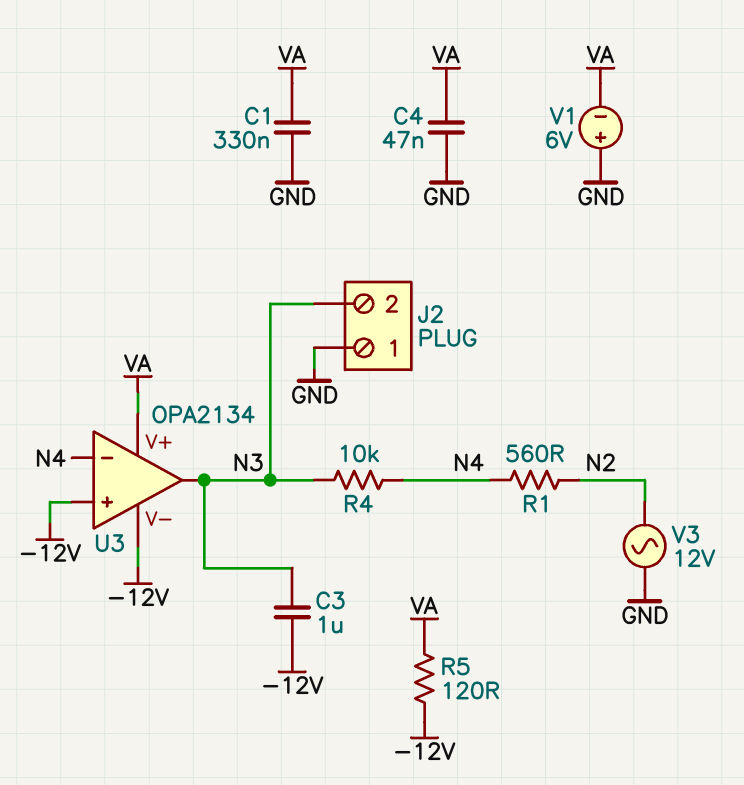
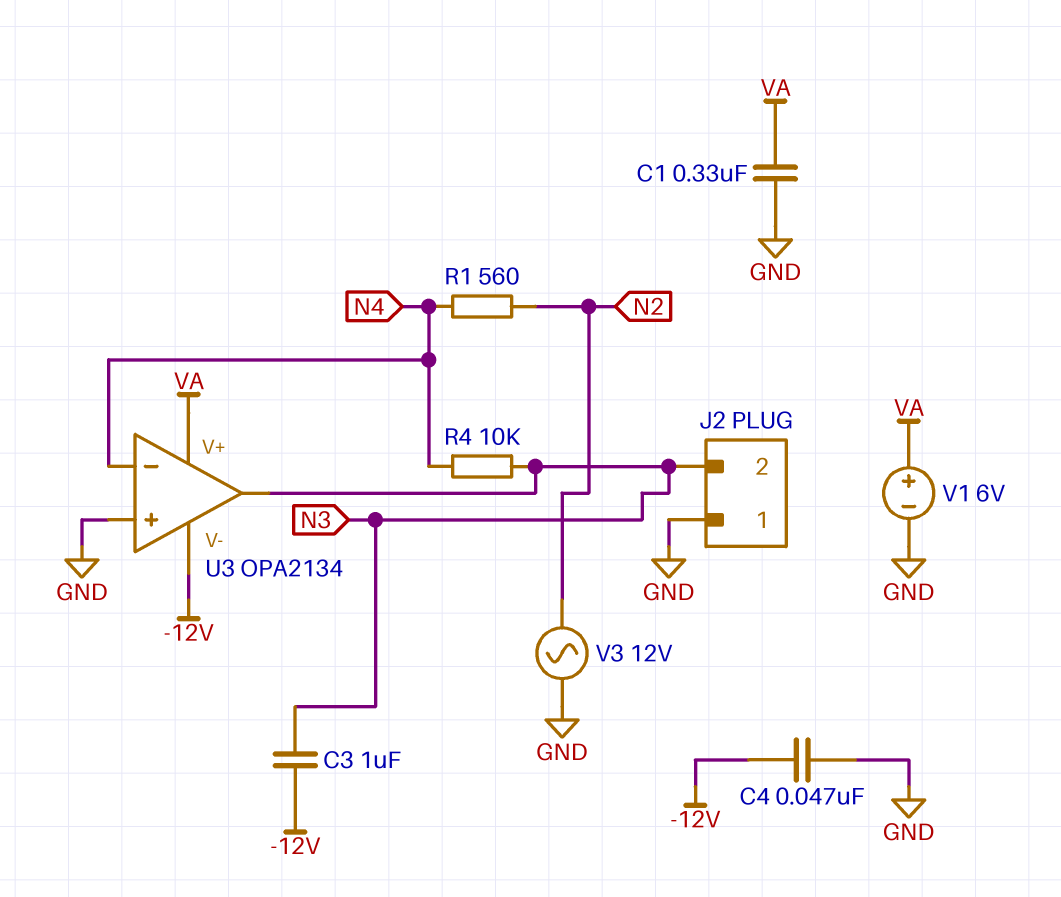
C4: 47nF (GND, VA) -> 47nF (-12V, GND)
R5: 120 (-12V, VA) -> none
U3 pin in+: -12V -> GND
V1: 6V (plus GND, minus VA) -> 6V (plus VA, minus GND)

